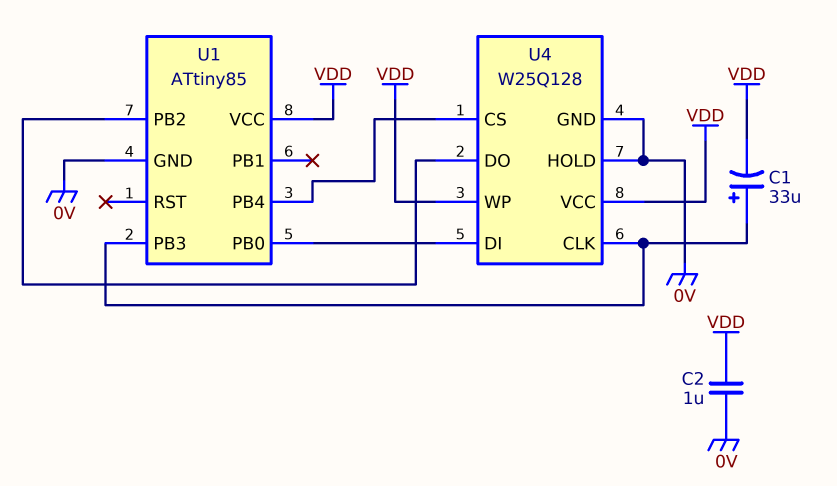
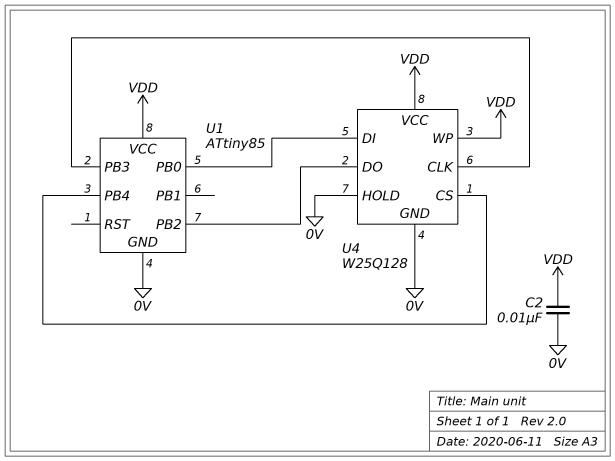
C1: 33uF (plus U1/PB3, minus VDD) -> none
C2: 1uF (0V, VDD) -> 10nF (0V, VDD)

